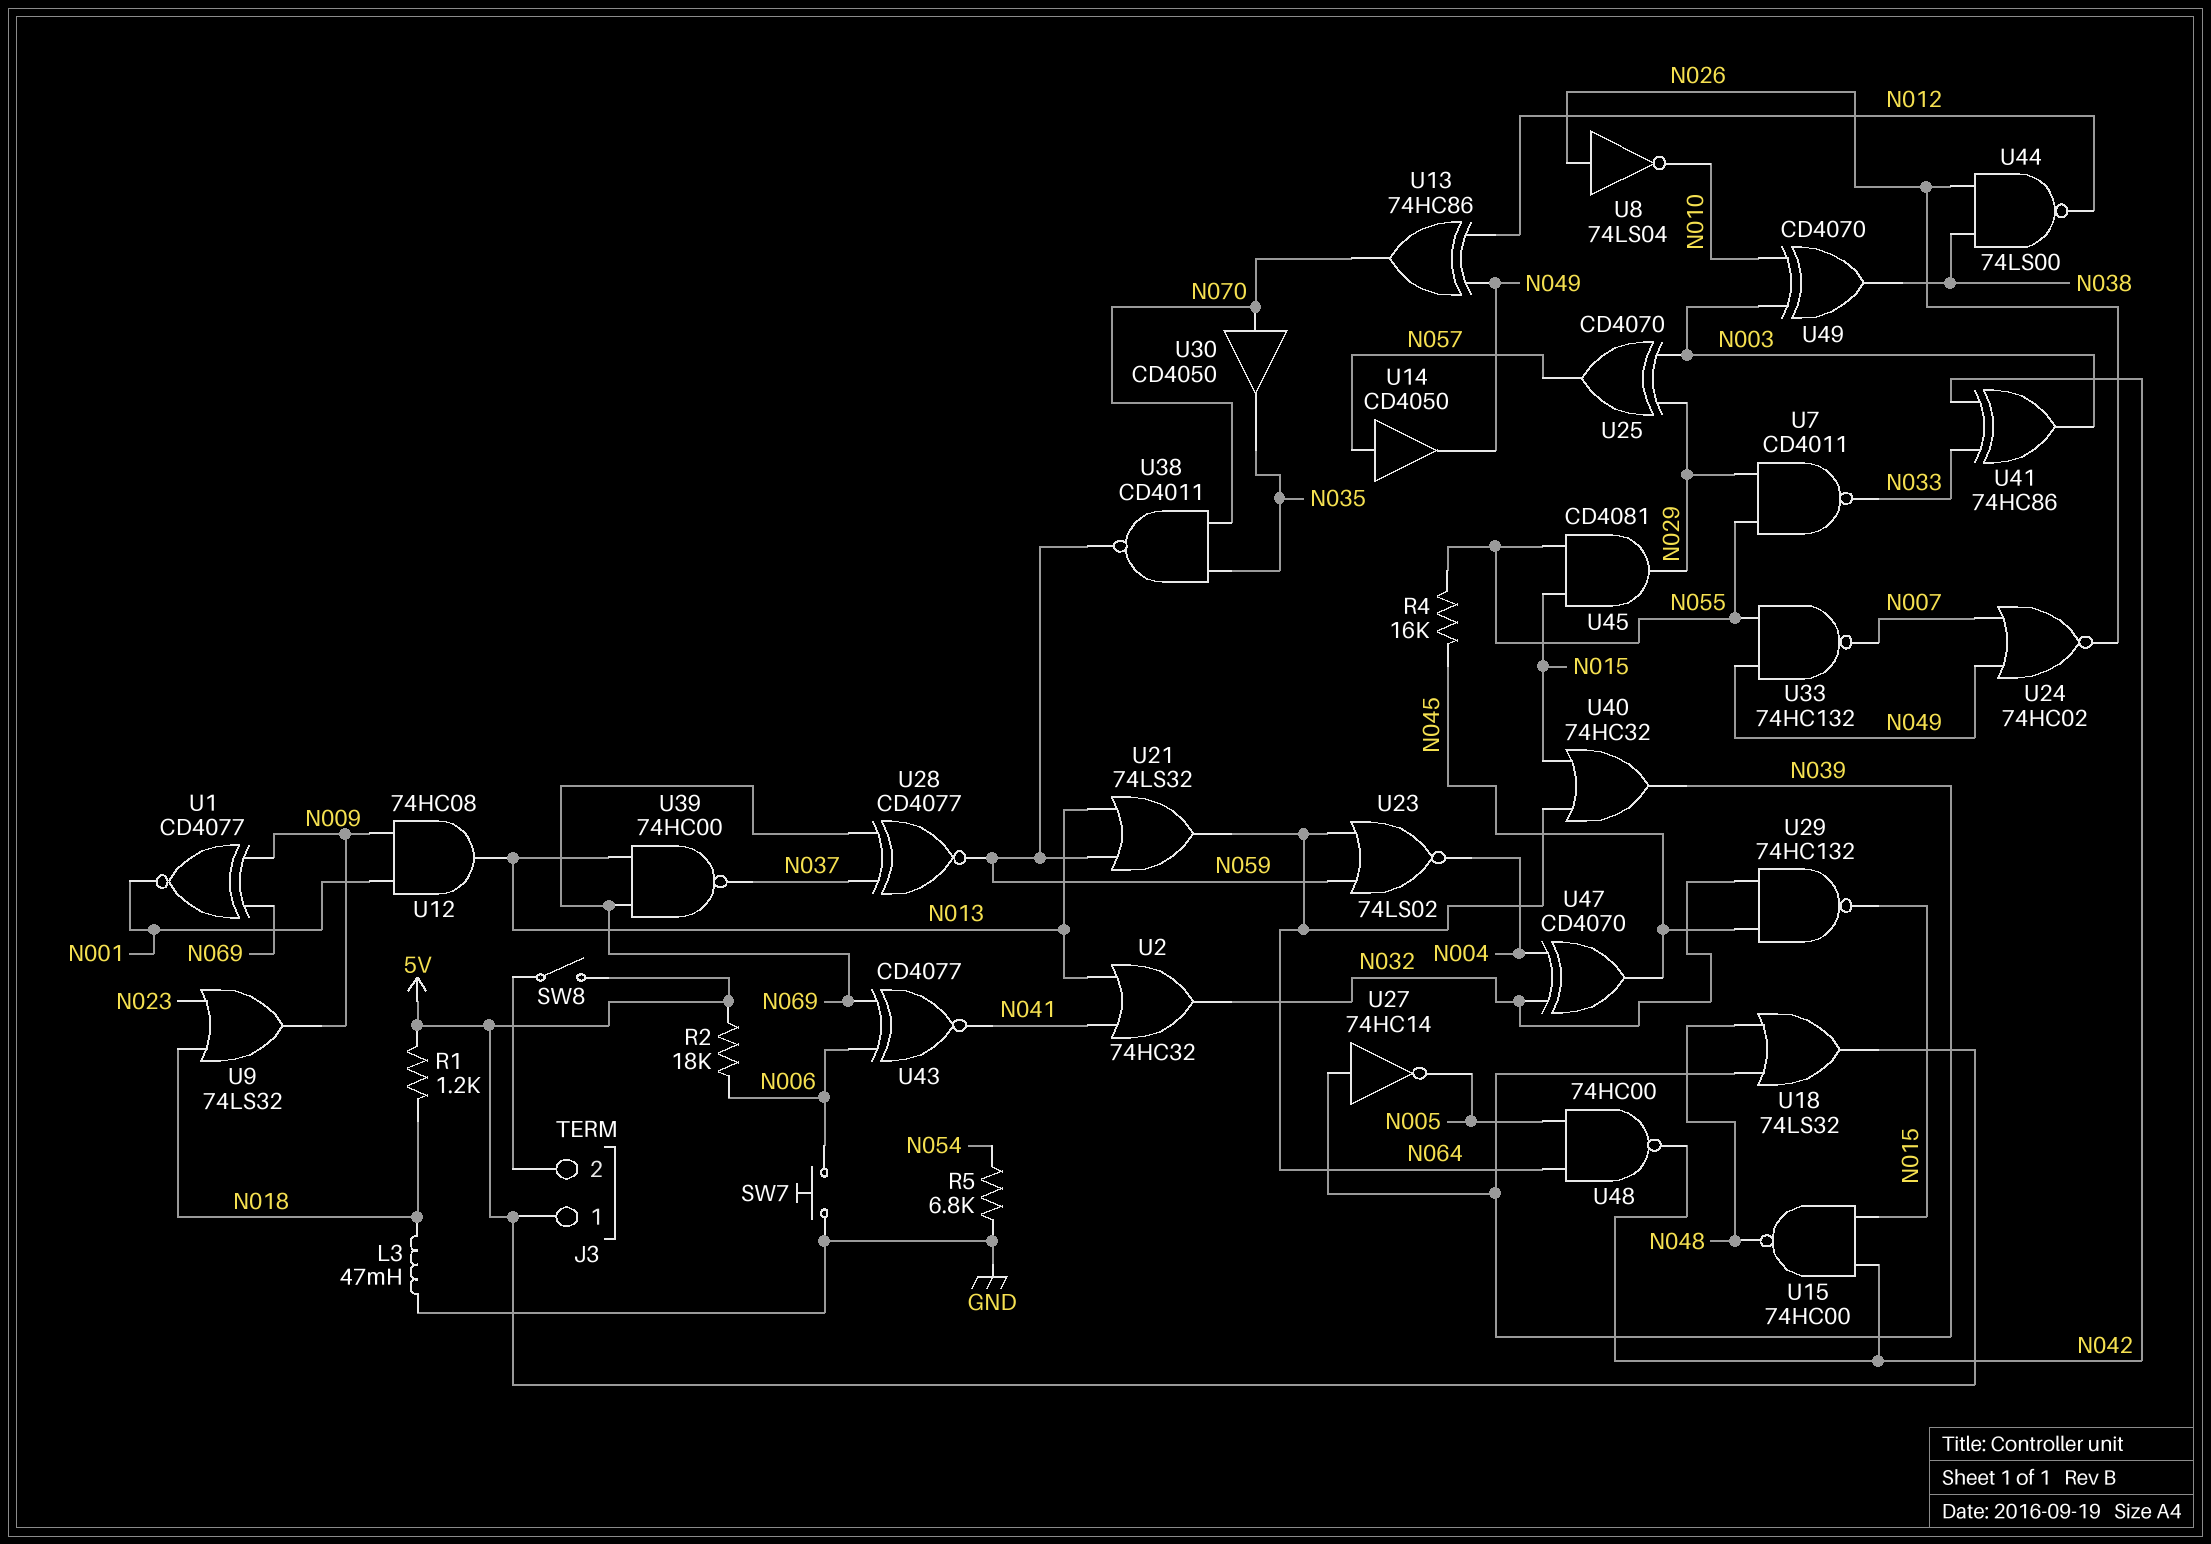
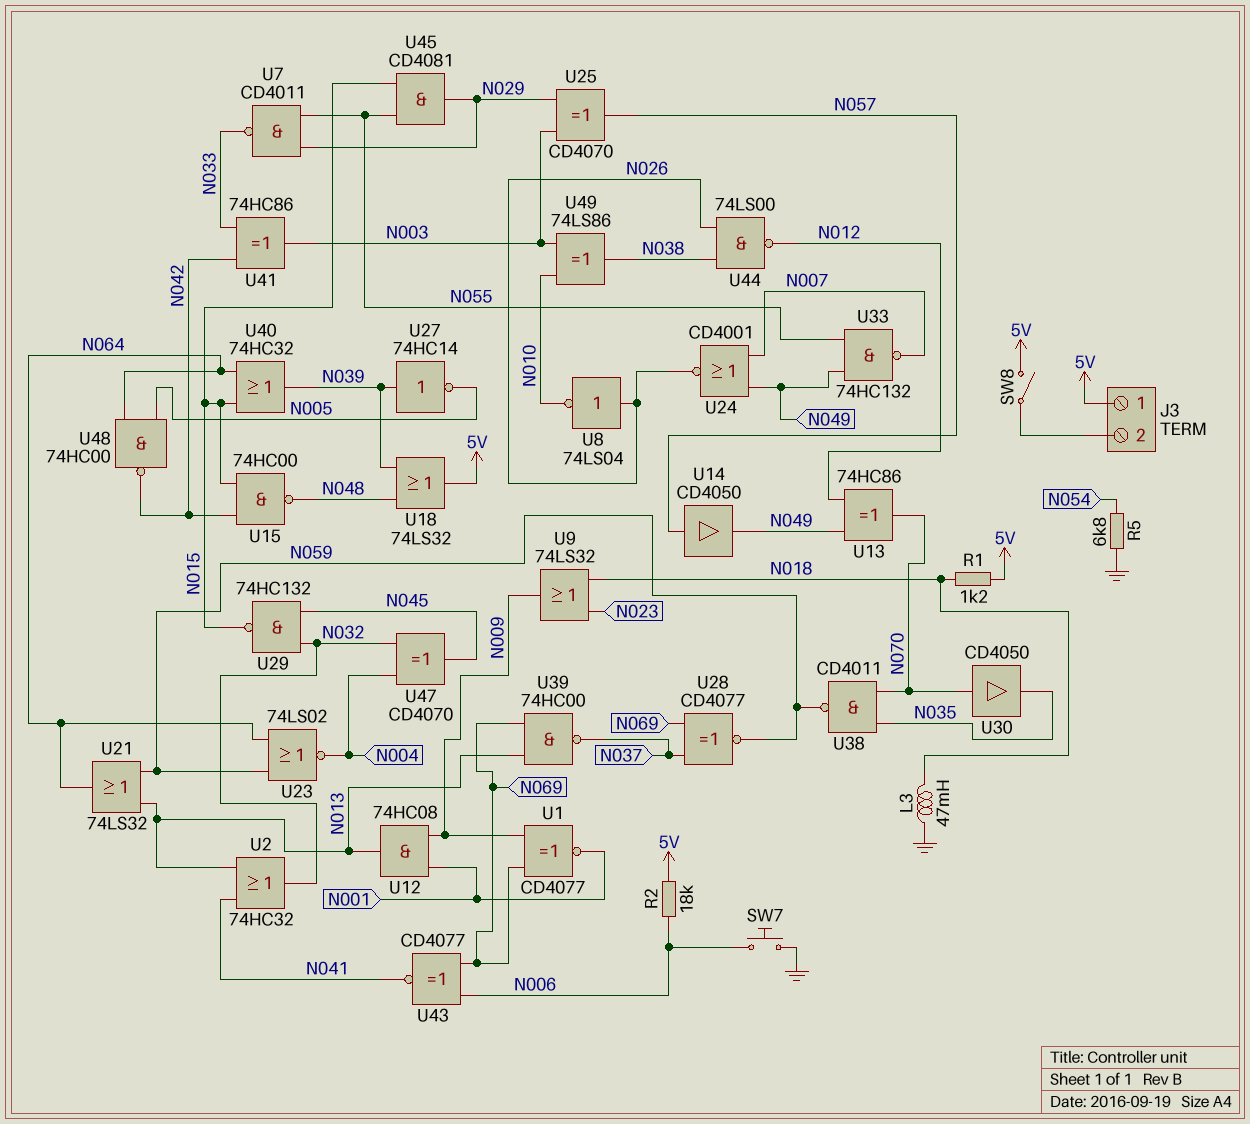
R4: 16k (N045, N055) -> none
U24: NOR 74HC02 (in N007, in N049, out N026) -> NOR CD4001 (in N007, in N049, out N026)
U49: XOR CD4070 (in N003, in N010, out N038) -> XOR 74LS86 (in N003, in N010, out N038)

